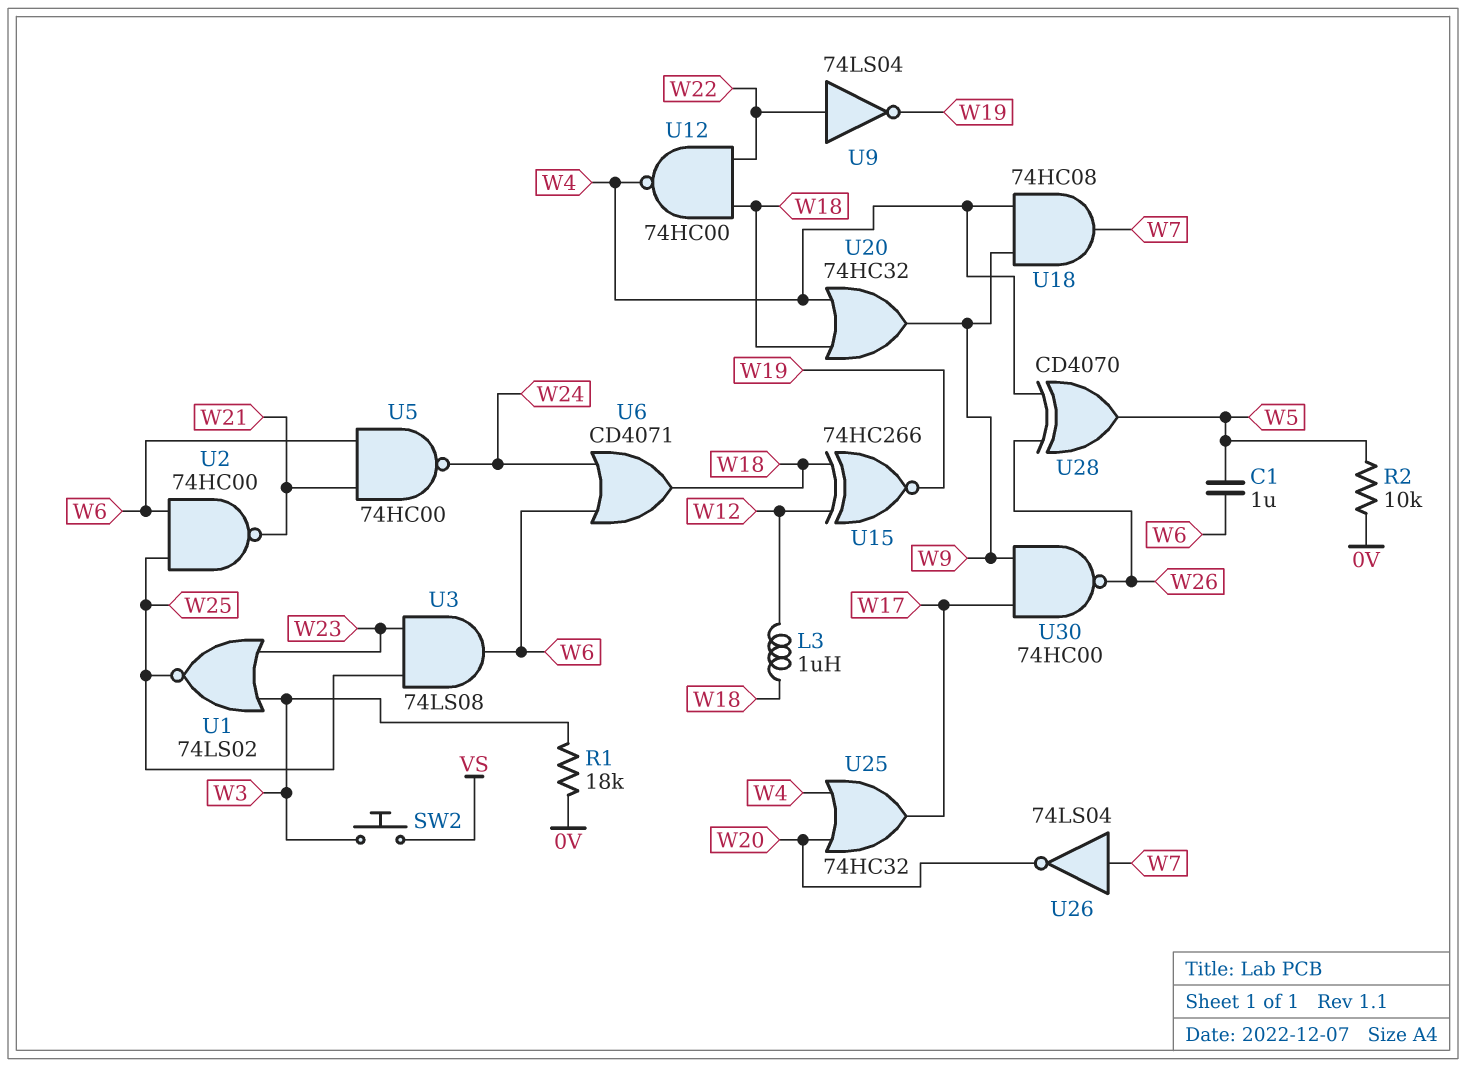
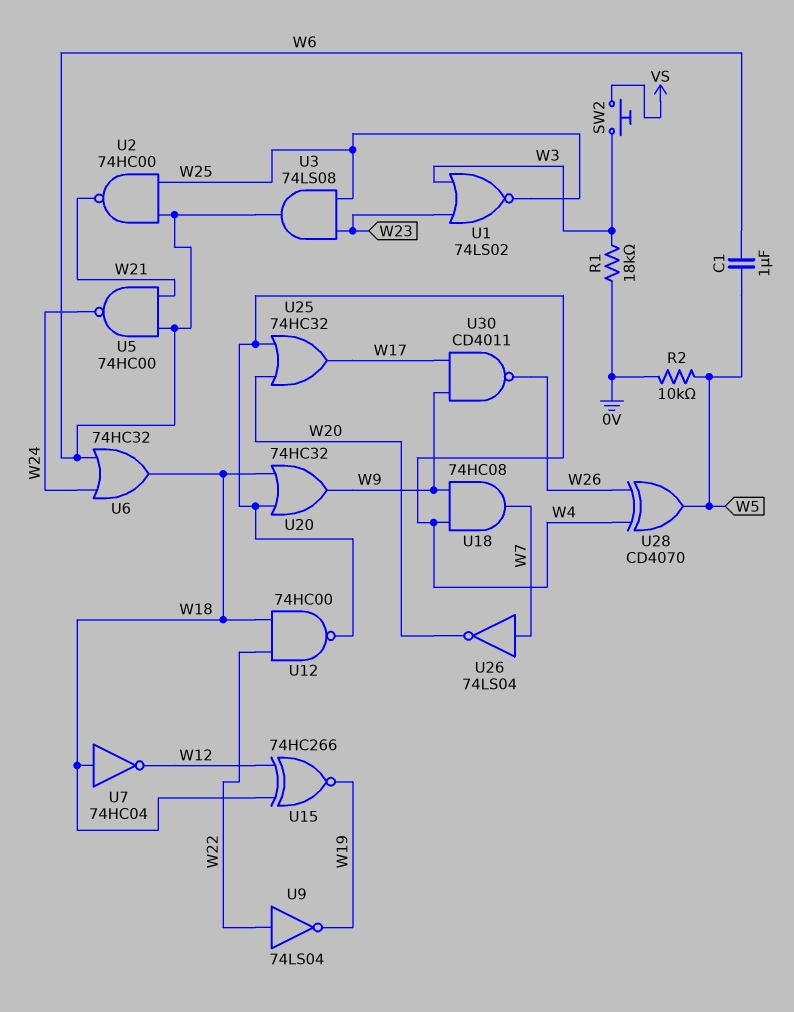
L3: 1uH (W12, W18) -> none
U6: OR CD4071 (in W6, in W24, out W18) -> OR 74HC32 (in W6, in W24, out W18)
U7: none -> NOT 74HC04 (in W18, out W12)
U30: NAND 74HC00 (in W9, in W17, out W26) -> NAND CD4011 (in W9, in W17, out W26)

